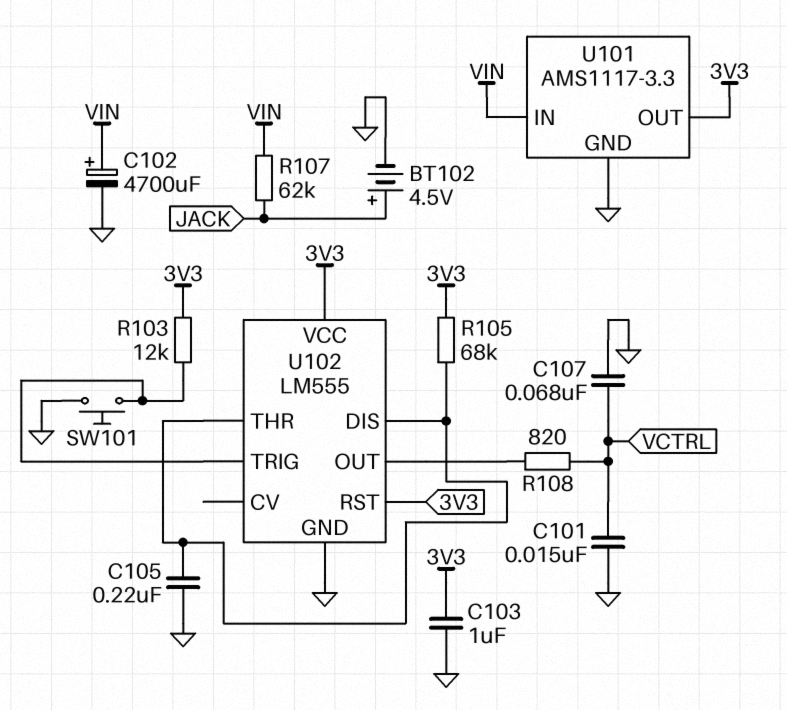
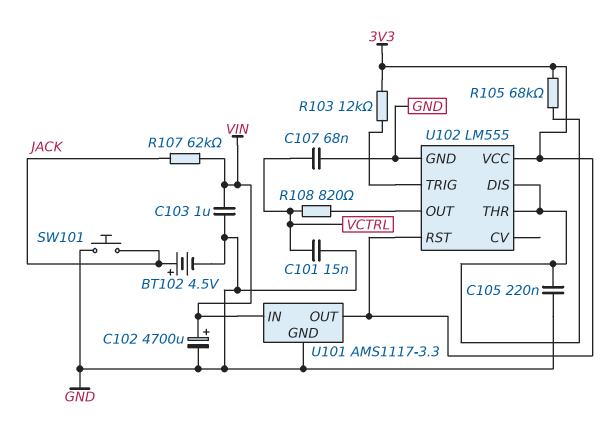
C103: 1uF (3V3, GND) -> 1uF (GND, VIN)
SW101: button (GND, U102/TRIG) -> button (GND, JACK)

